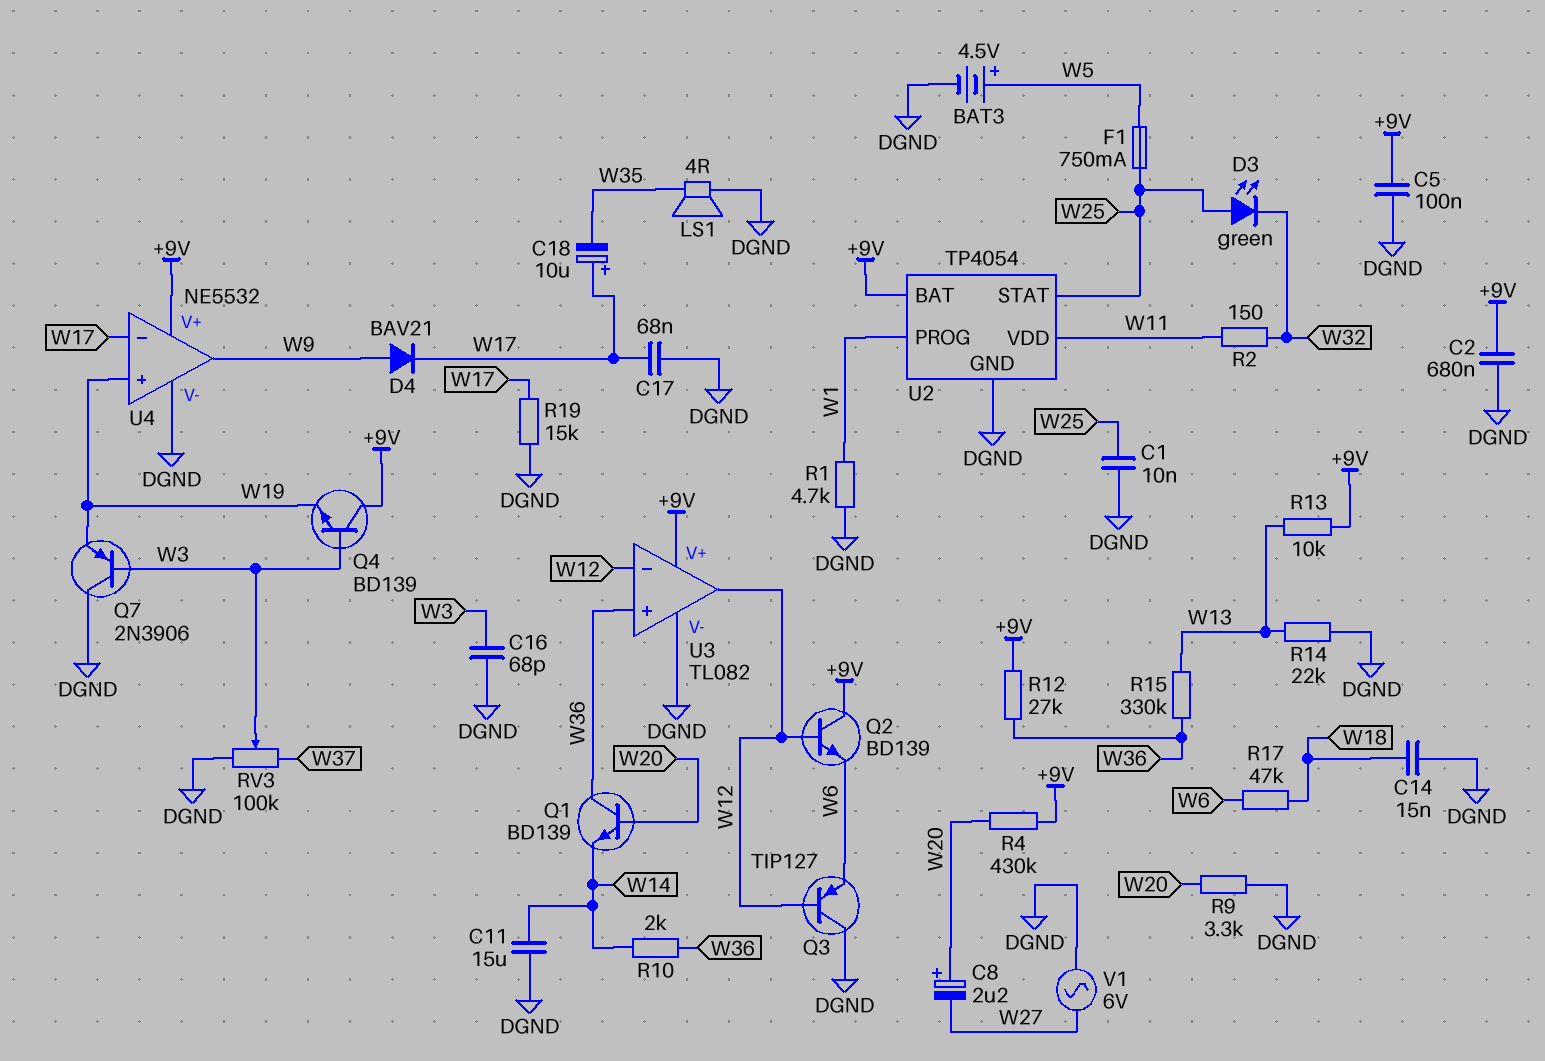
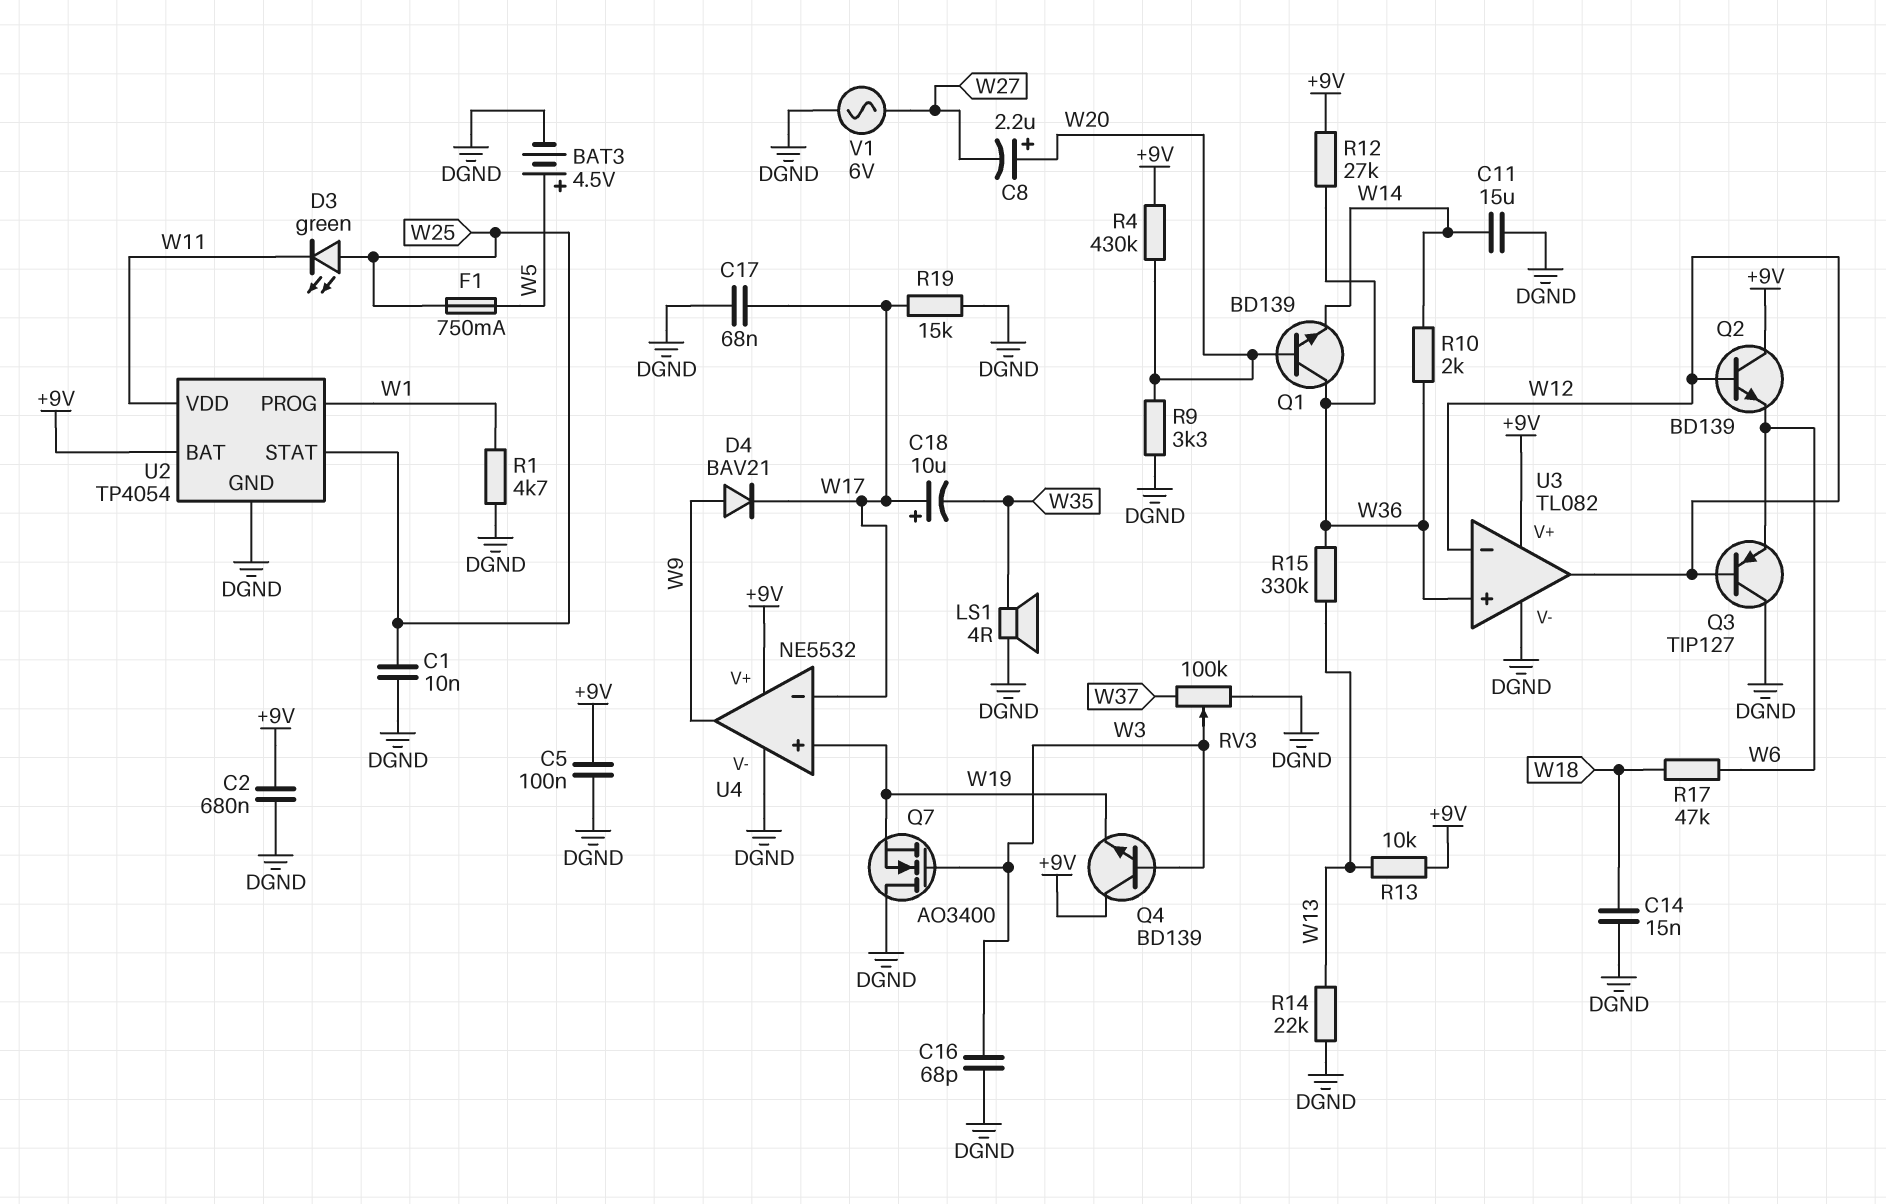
D3: LED green (A W25, K W32) -> LED green (A W25, K W11)
Q7: PNP 2N3906 (B W3, C DGND, E W19) -> NMOS AO3400 (G W3, D DGND, S W19)
R2: 150 (W11, W32) -> none

